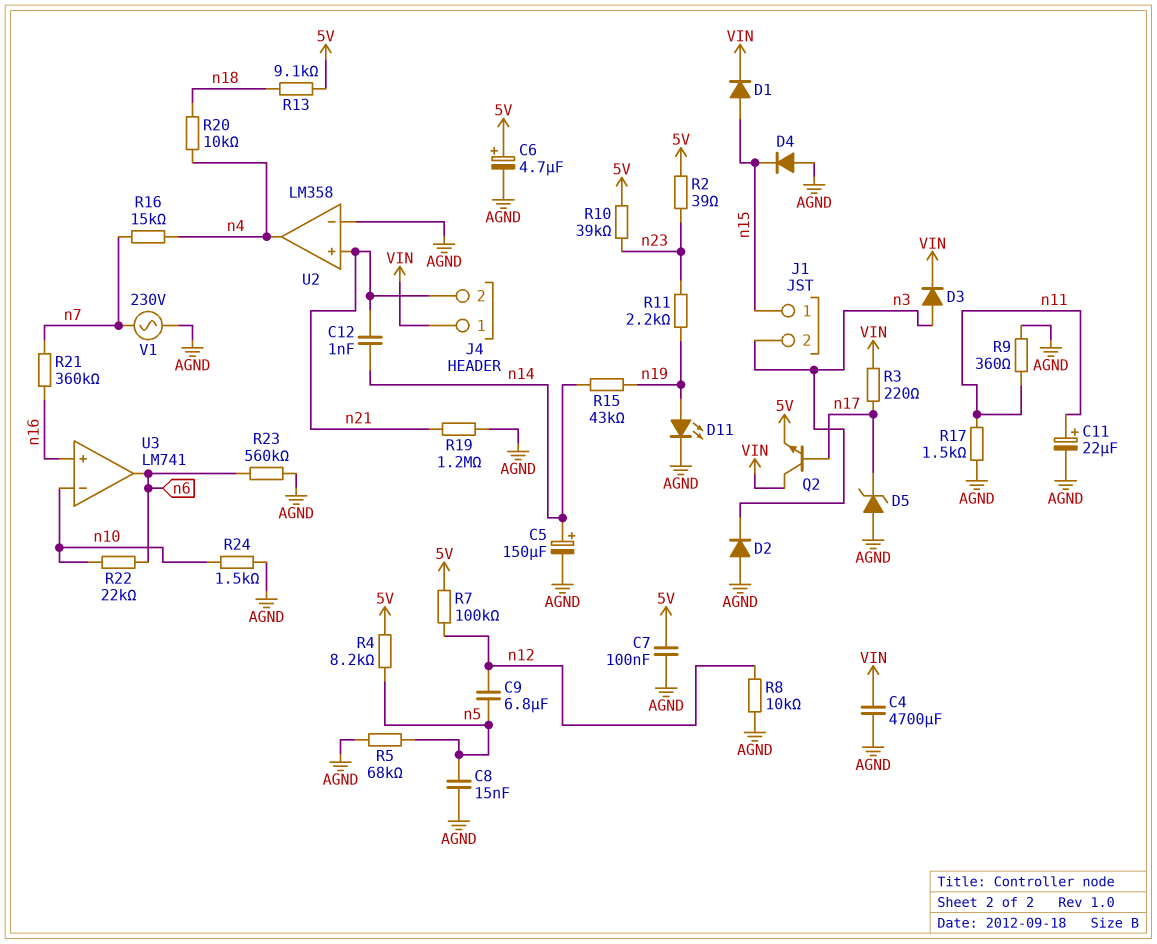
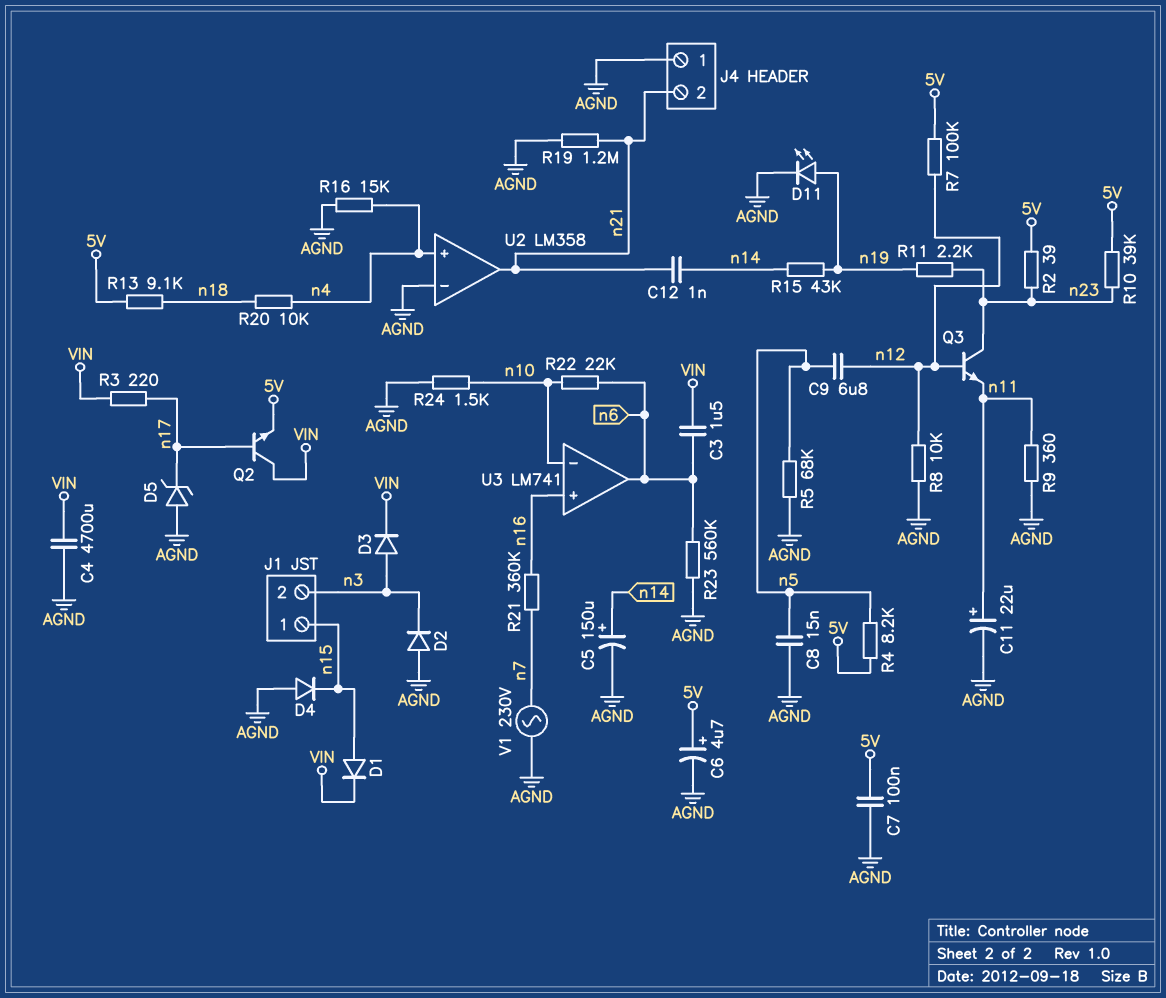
C3: none -> 1.5uF (VIN, n6)
J4 pin 1: VIN -> AGND
Q3: none -> NPN (B n12, C n23, E n11)
R16: 15k (n4, n7) -> 15k (AGND, n4)
R17: 1.5k (AGND, n11) -> none
U2 pin in+: n21 -> n4
U2 pin out: n4 -> n21

